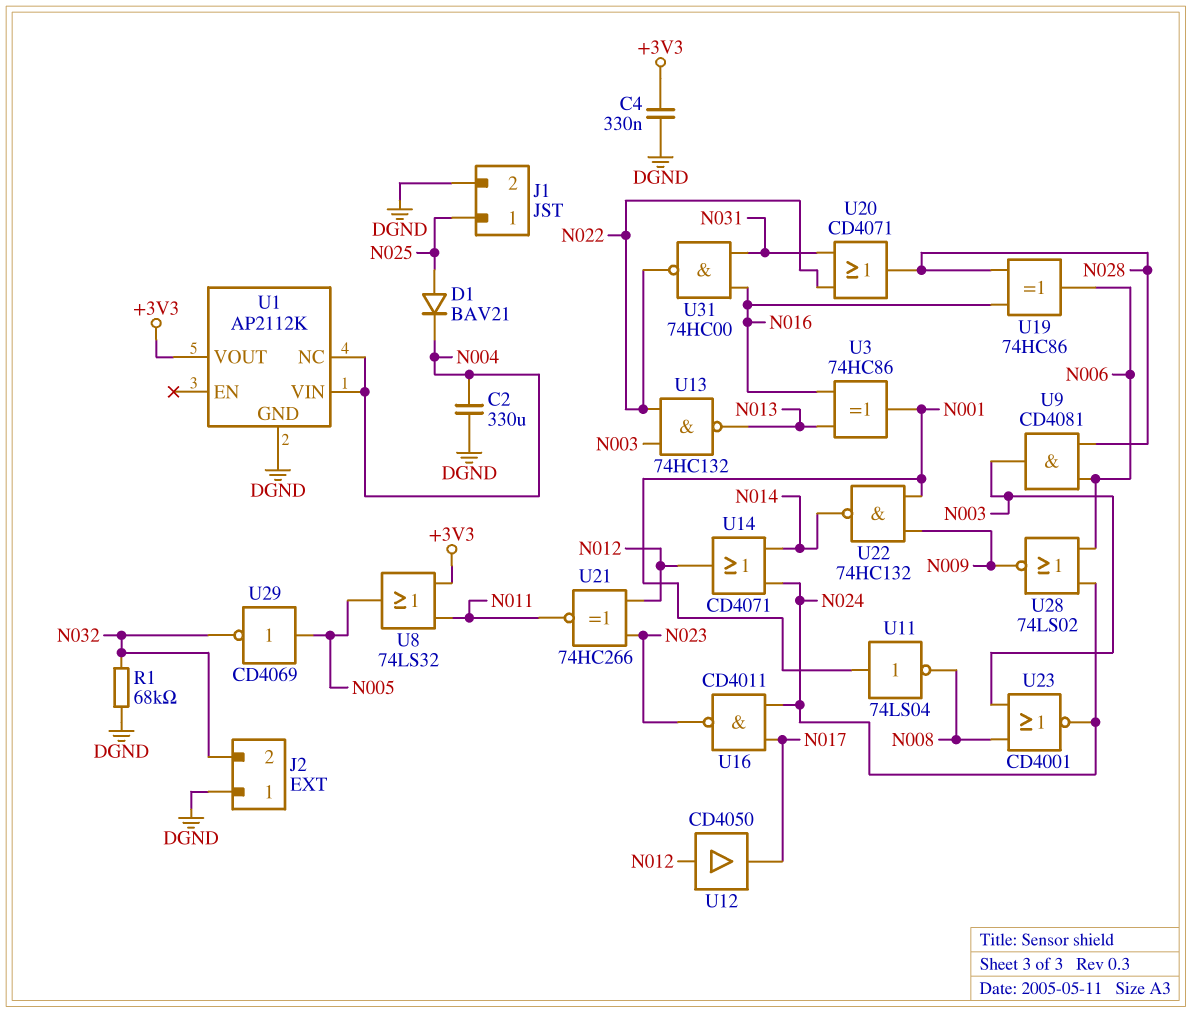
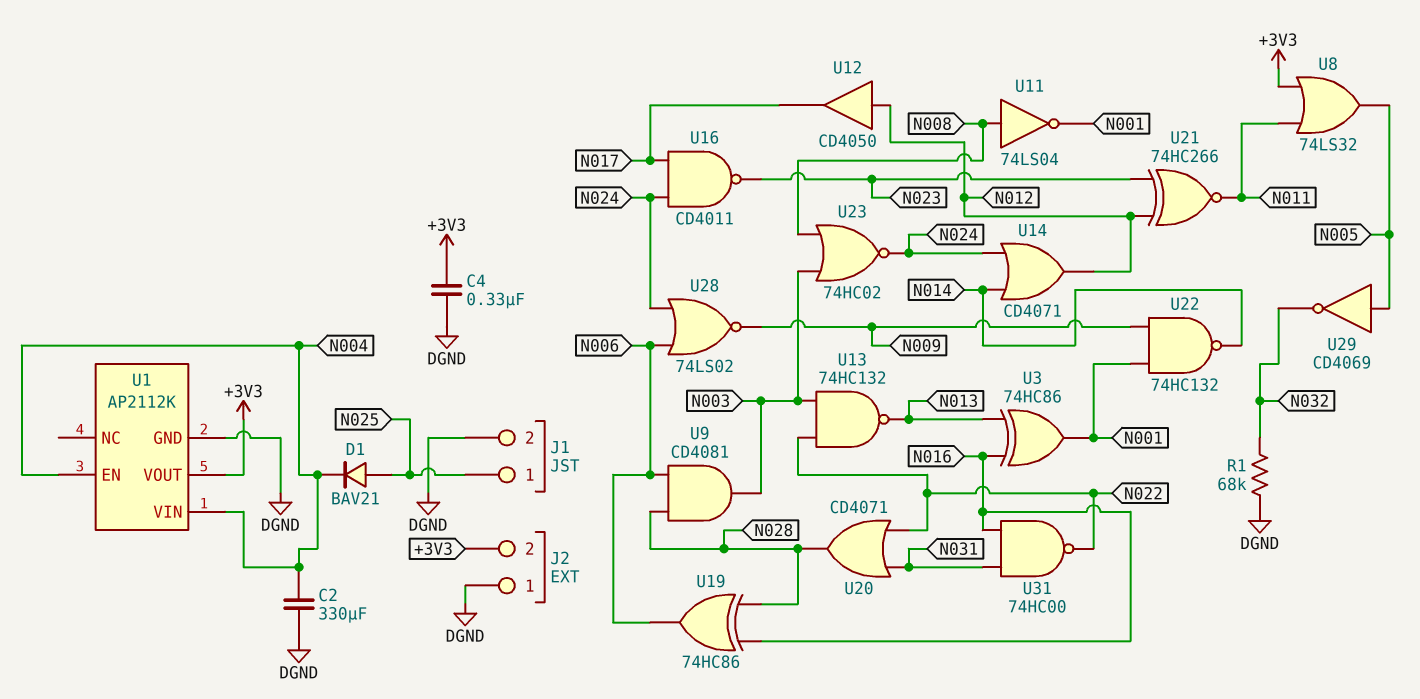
J2 pin 2: N032 -> +3V3
U1 pin EN: none -> N004
U1 pin NC: N004 -> none
U11: NOT 74LS04 (in N001, out N008) -> NOT 74LS04 (in N008, out N001)
U23: NOR CD4001 (in N003, in N008, out N024) -> NOR 74HC02 (in N003, in N008, out N024)

